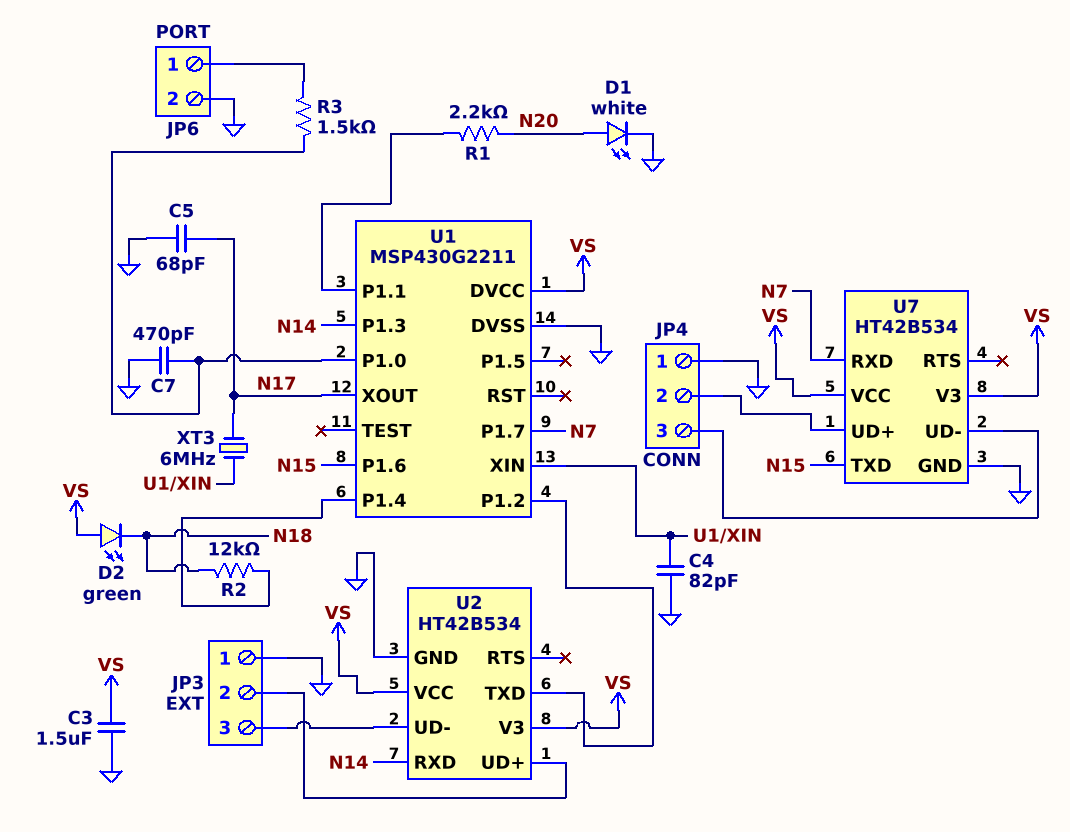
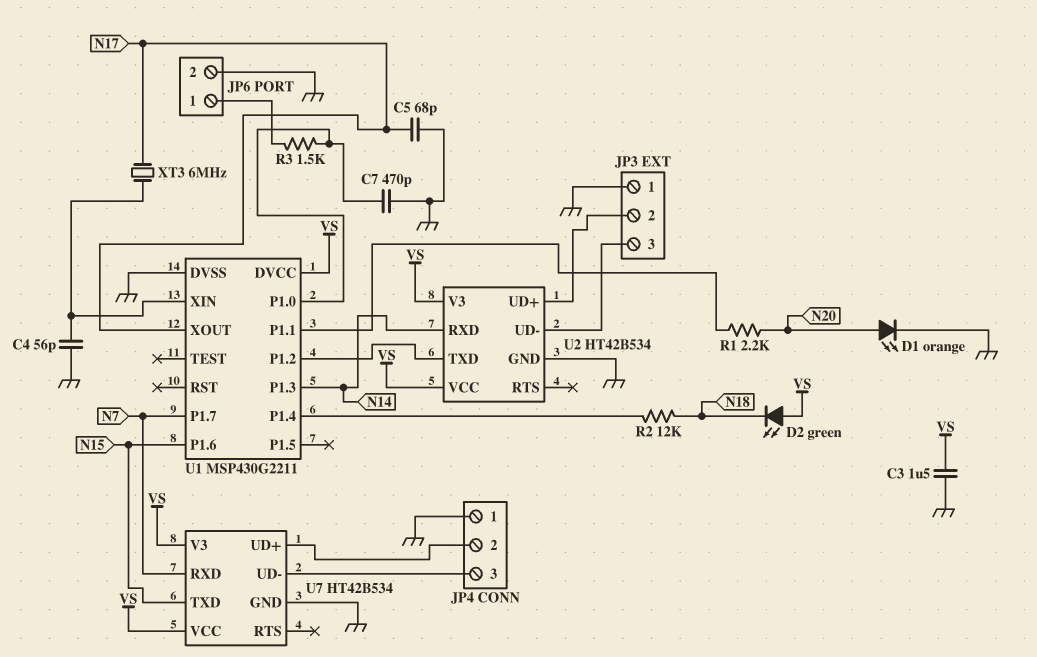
C4: 82pF (GND, U1/XIN) -> 56pF (GND, U1/XIN)
D1: LED white (A N20, K GND) -> LED orange (A N20, K GND)

